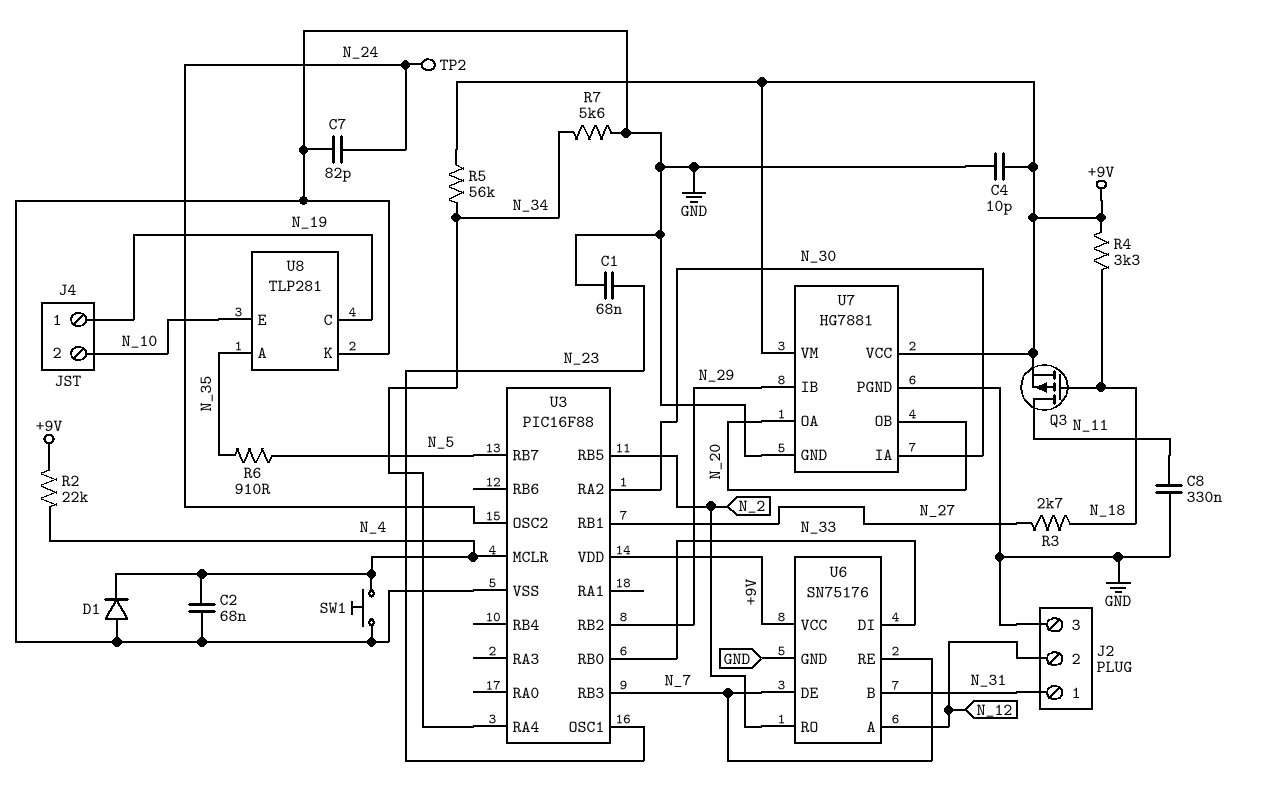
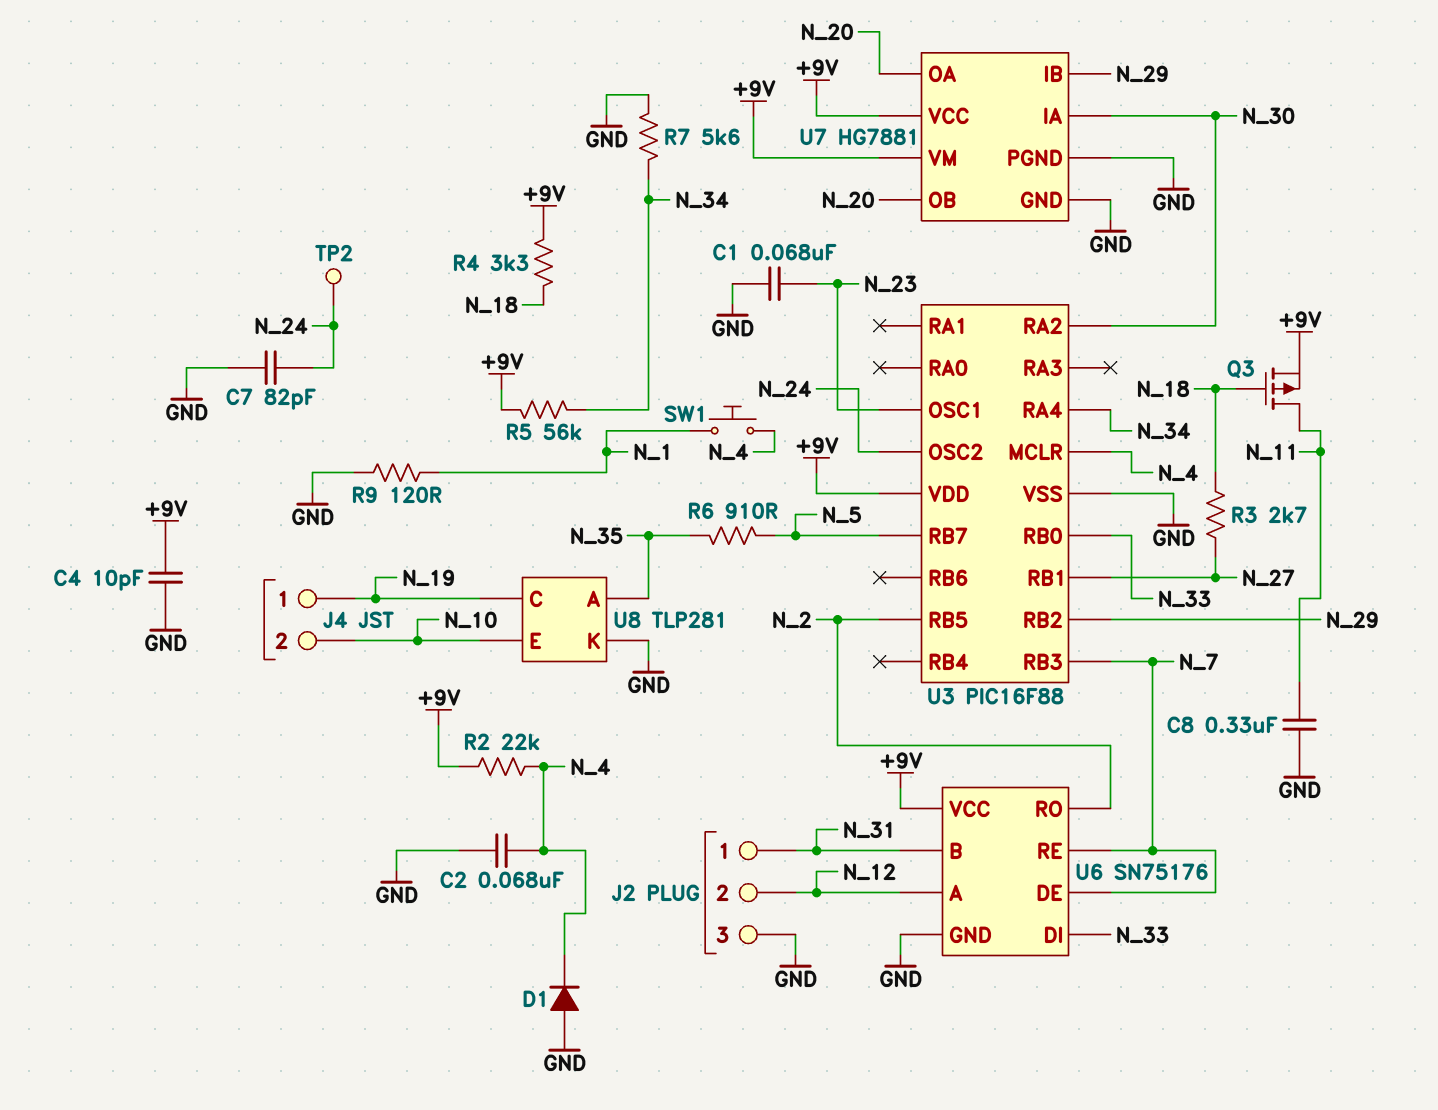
R9: none -> 120 (GND, N_1)
SW1: button (GND, N_4) -> button (N_1, N_4)

